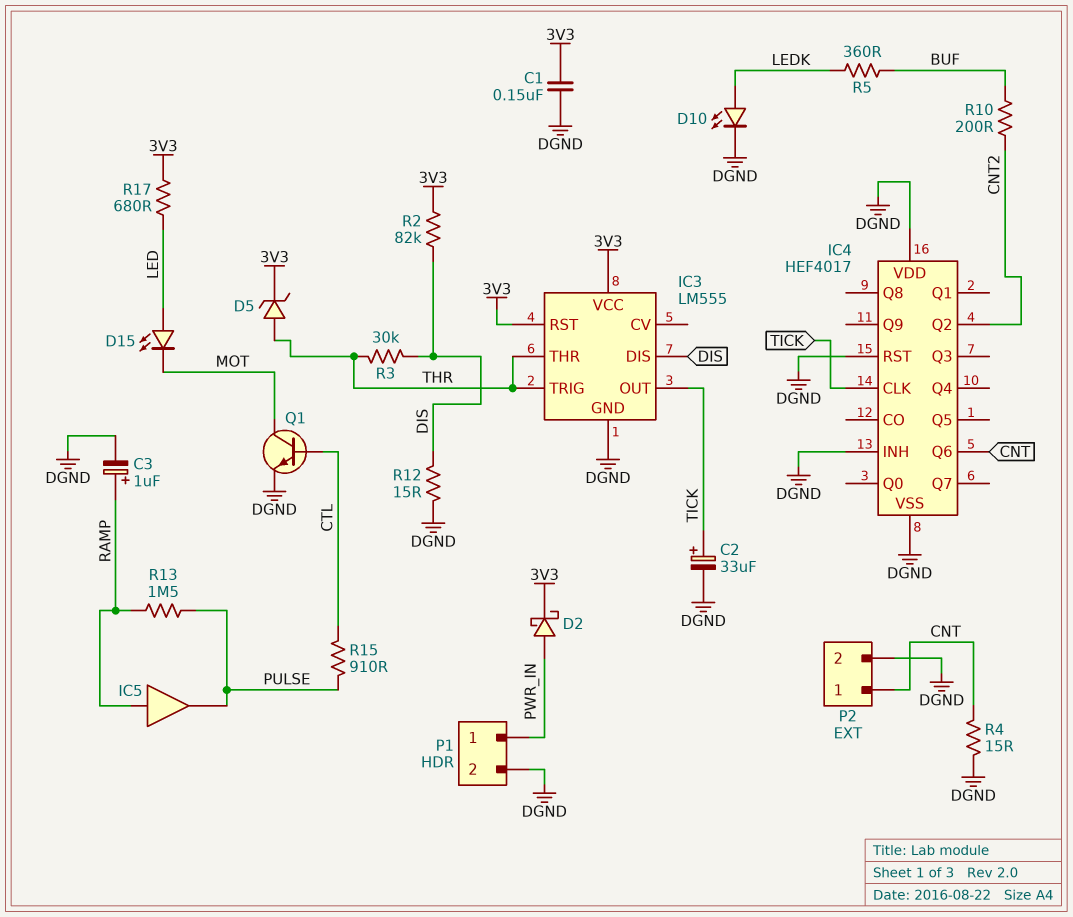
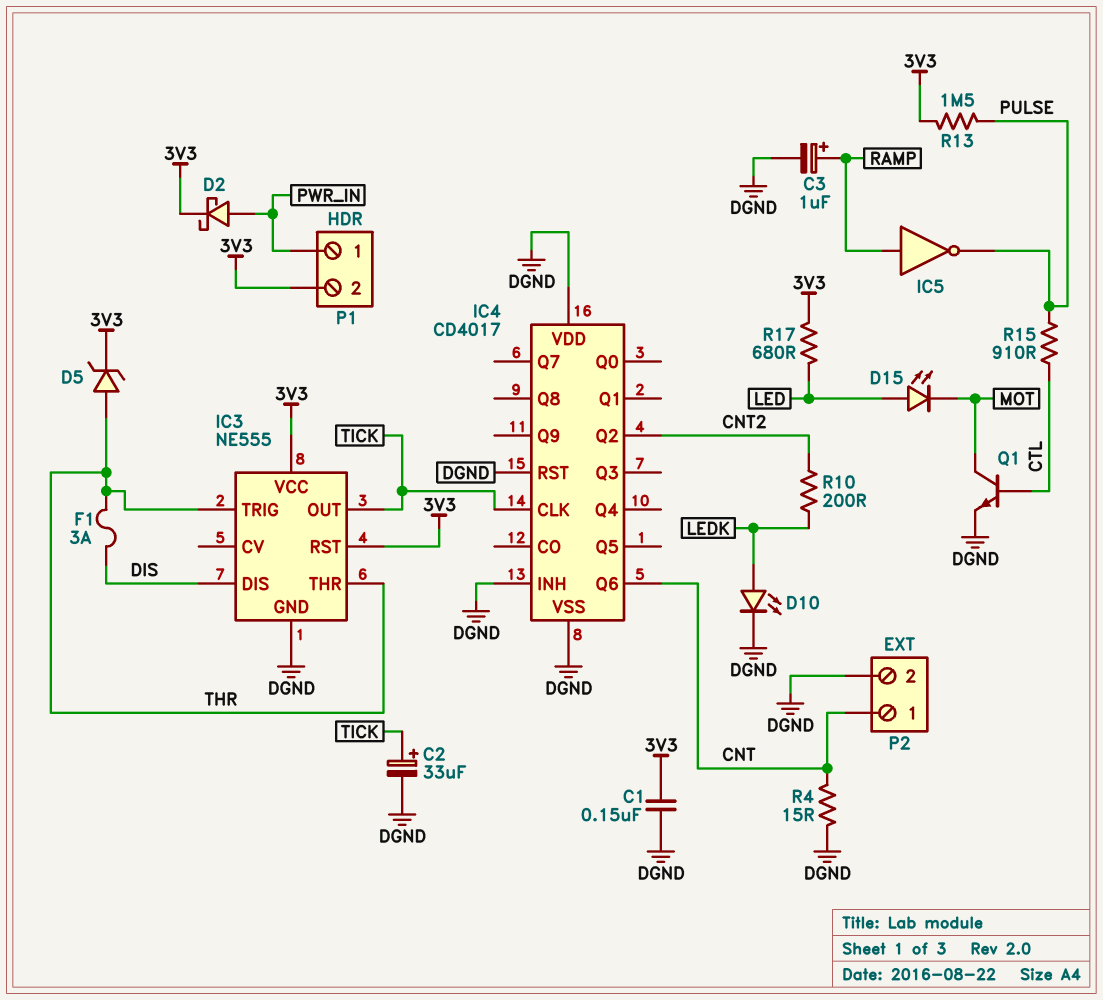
F1: none -> 3A (DIS, THR)
IC3: LM555 -> NE555
IC4: HEF4017 -> CD4017
IC5: buffer (in RAMP, out PULSE) -> NOT (in RAMP, out PULSE)
P1 pin 2: DGND -> 3V3
R2: 82k (3V3, DIS) -> none
R3: 30k (DIS, THR) -> none
R5: 360 (BUF, LEDK) -> none
R10: 200 (BUF, CNT2) -> 200 (CNT2, LEDK)
R12: 15 (DGND, DIS) -> none
R13: 1.5M (PULSE, RAMP) -> 1.5M (3V3, PULSE)

